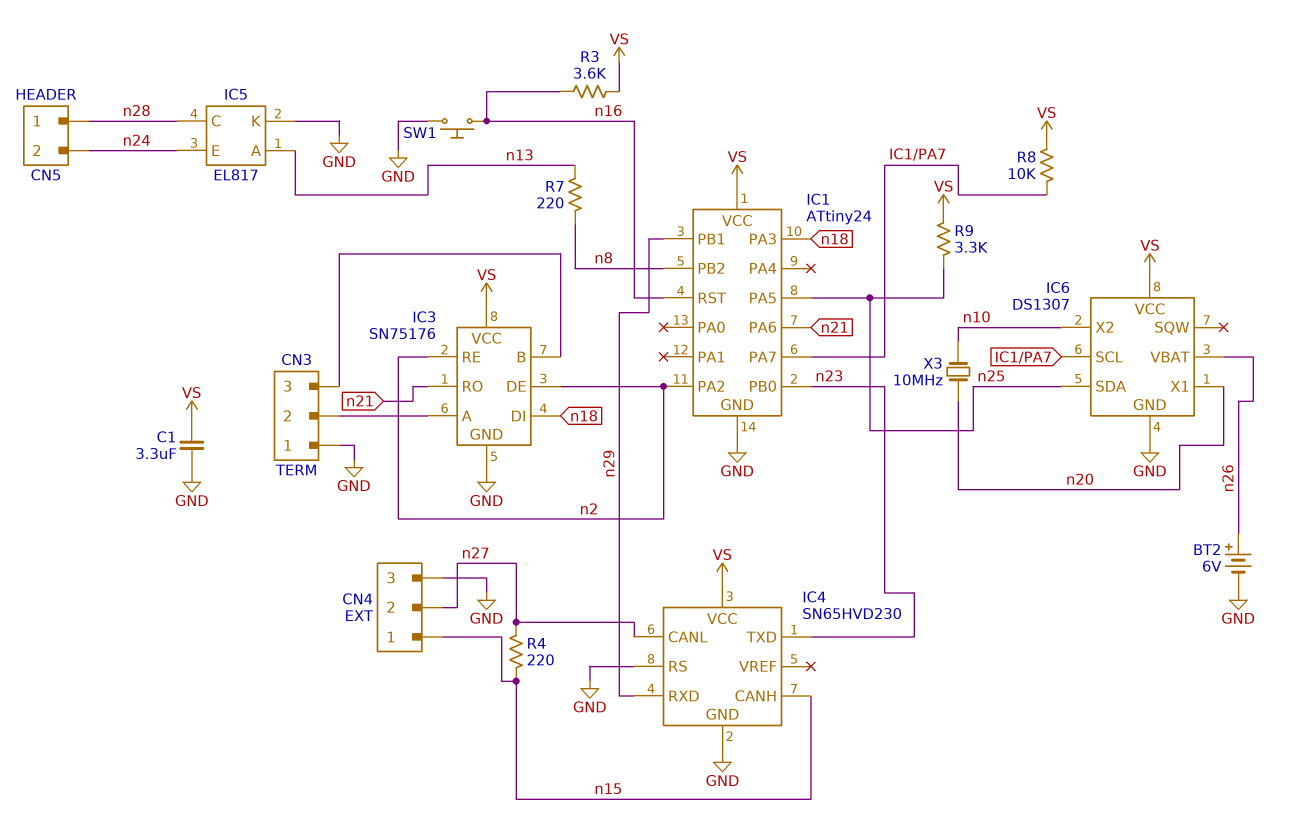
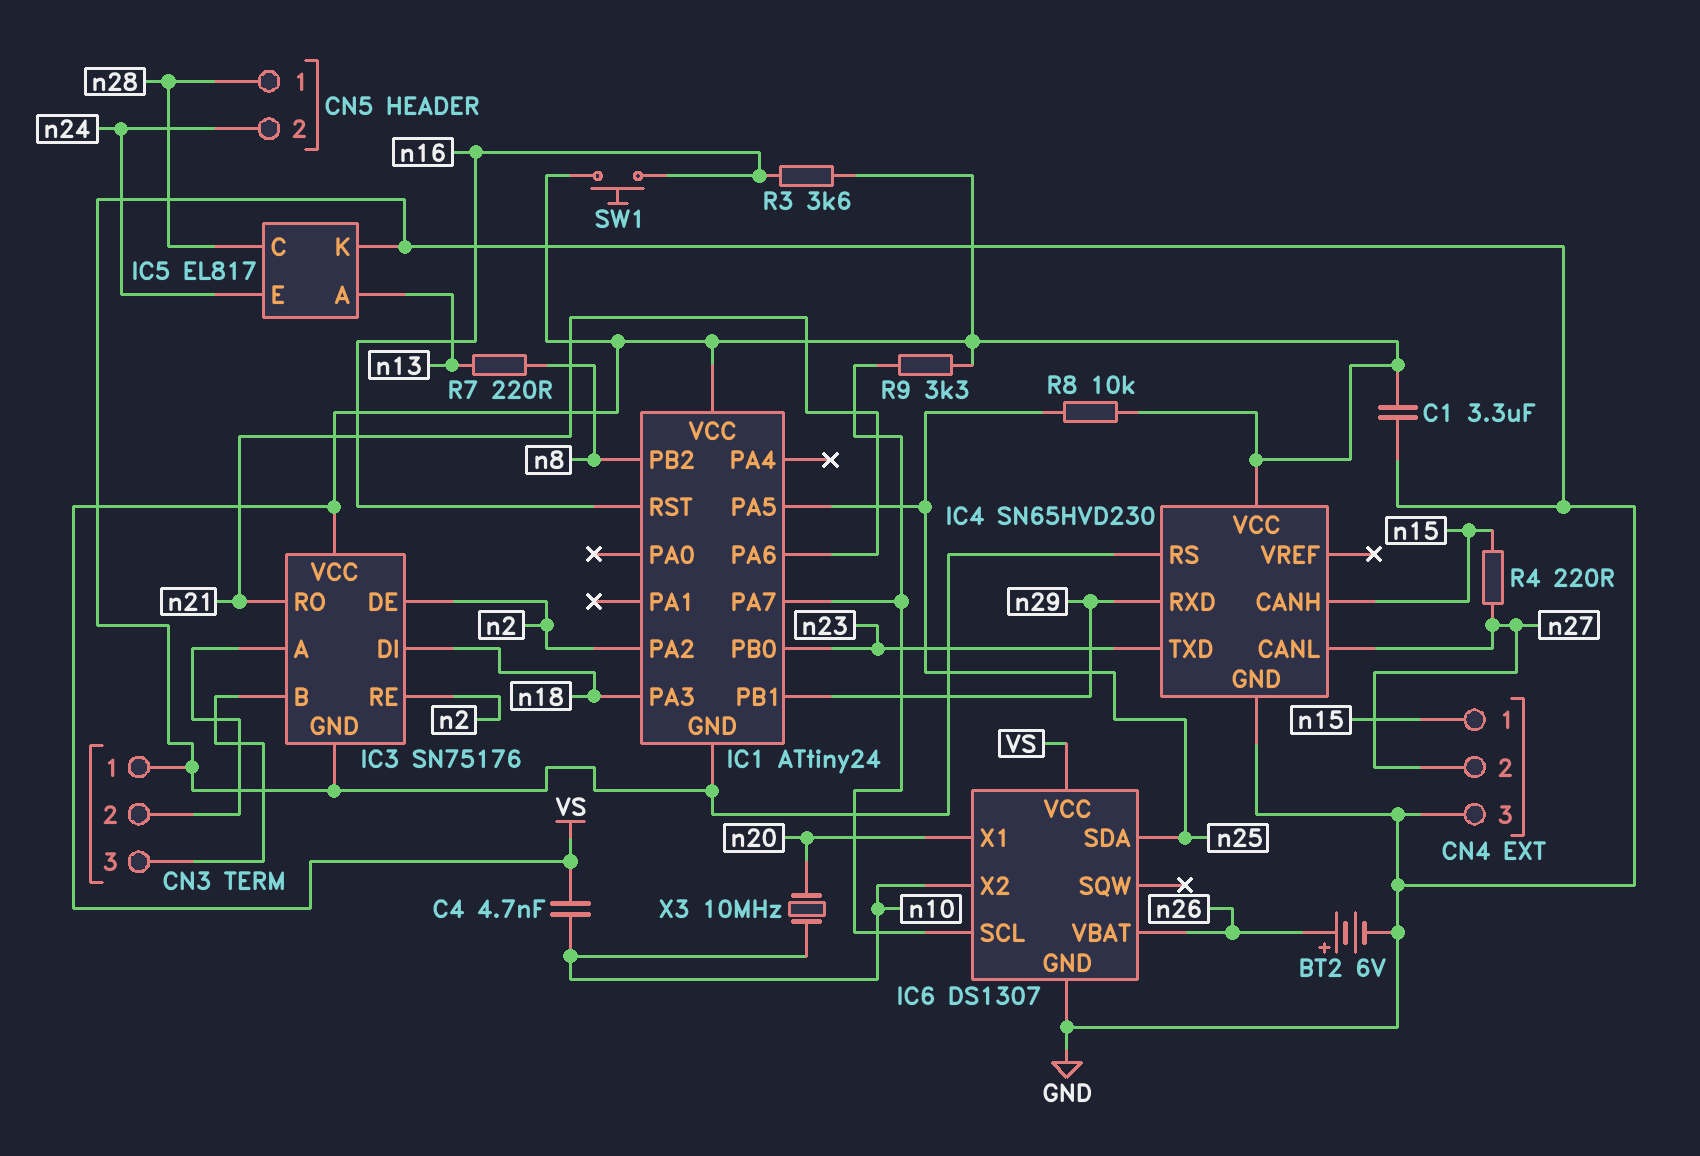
C4: none -> 4.7nF (VS, n10)
R8: 10k (IC1/PA7, VS) -> 10k (VS, n25)
R9: 3.3k (VS, n25) -> 3.3k (IC1/PA7, VS)
SW1: button (GND, n16) -> button (VS, n16)

